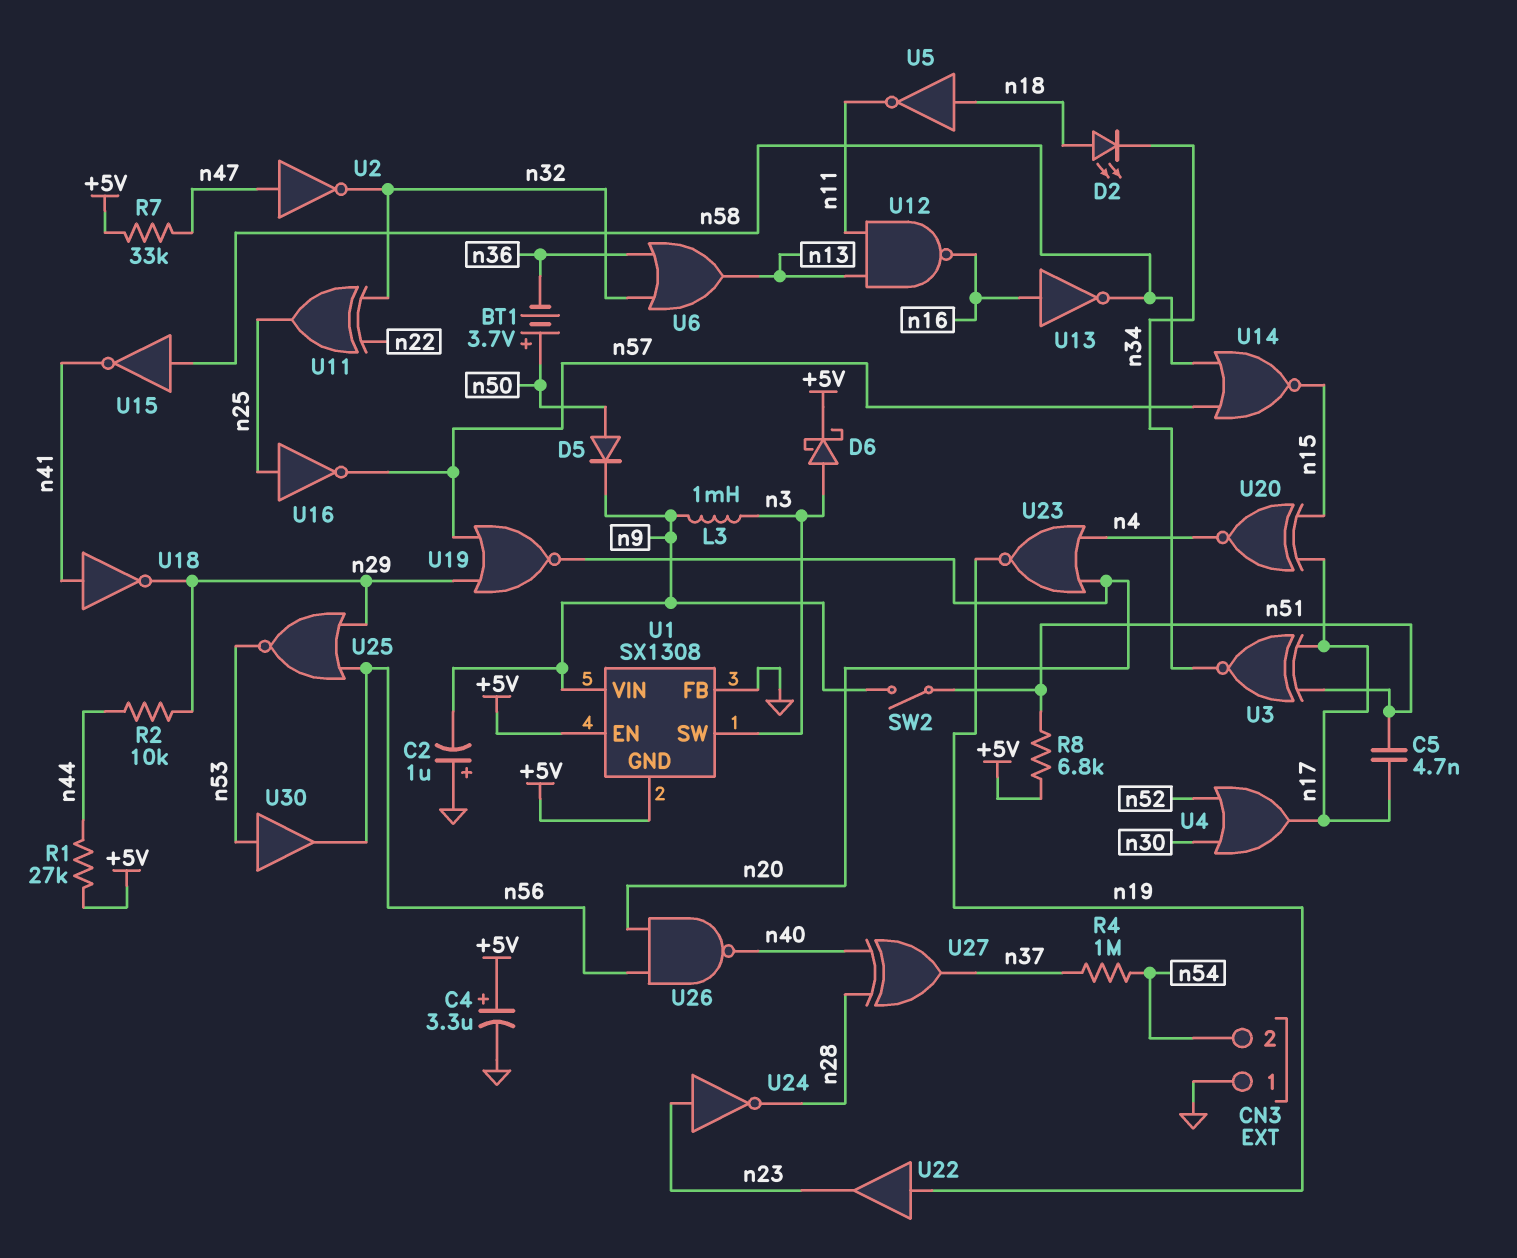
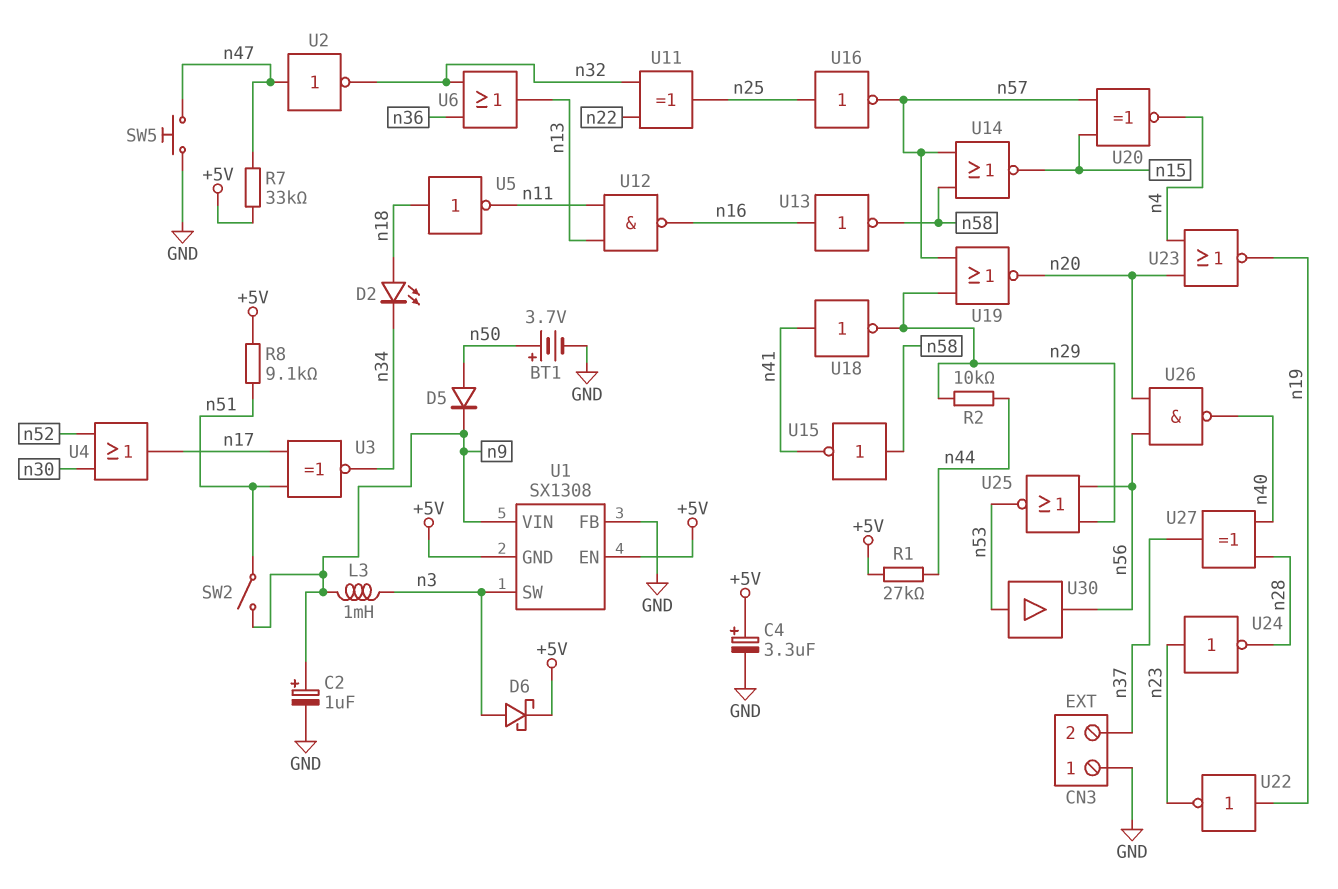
BT1: 3.7V (plus n50, minus n36) -> 3.7V (plus n50, minus GND)
C2: 1uF (plus GND, minus n9) -> 1uF (plus n9, minus GND)
C5: 4.7nF (n17, n51) -> none
CN3 pin 2: n54 -> n37
R4: 1M (n37, n54) -> none
R8: 6.8k (+5V, n51) -> 9.1k (+5V, n51)
SW5: none -> button (GND, n47)
U20: XNOR (in n15, in n17, out n4) -> XNOR (in n15, in n57, out n4)
U22: buffer (in n19, out n23) -> NOT (in n19, out n23)

